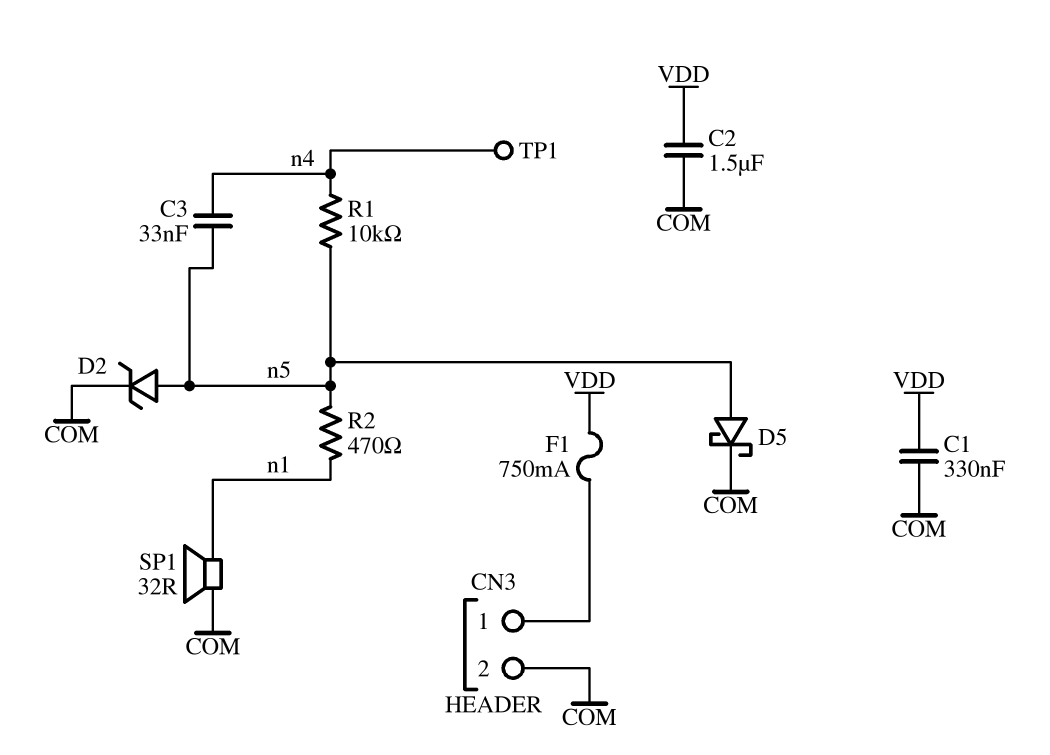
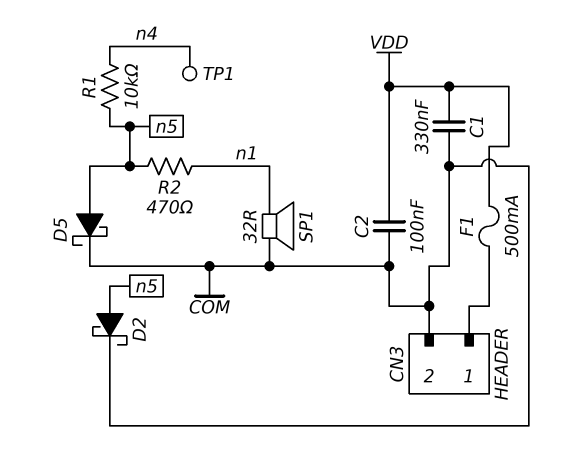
C2: 1.5uF (COM, VDD) -> 100nF (COM, VDD)
C3: 33nF (n4, n5) -> none
D2: zener (A n5, K COM) -> schottky (A n5, K COM)
F1: 750mA (CN3/1, VDD) -> 500mA (CN3/1, VDD)

